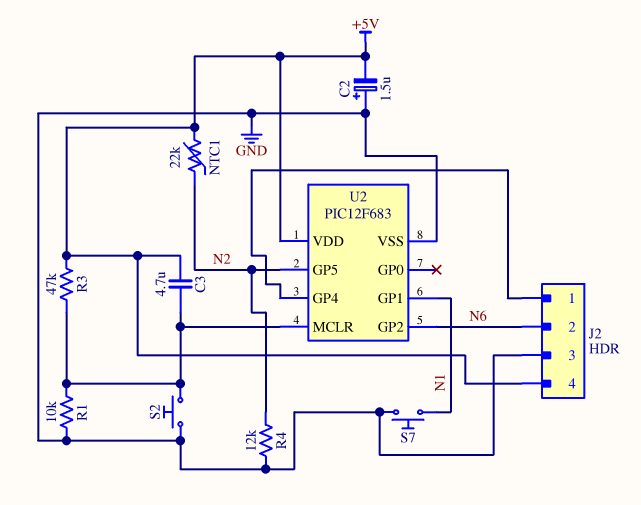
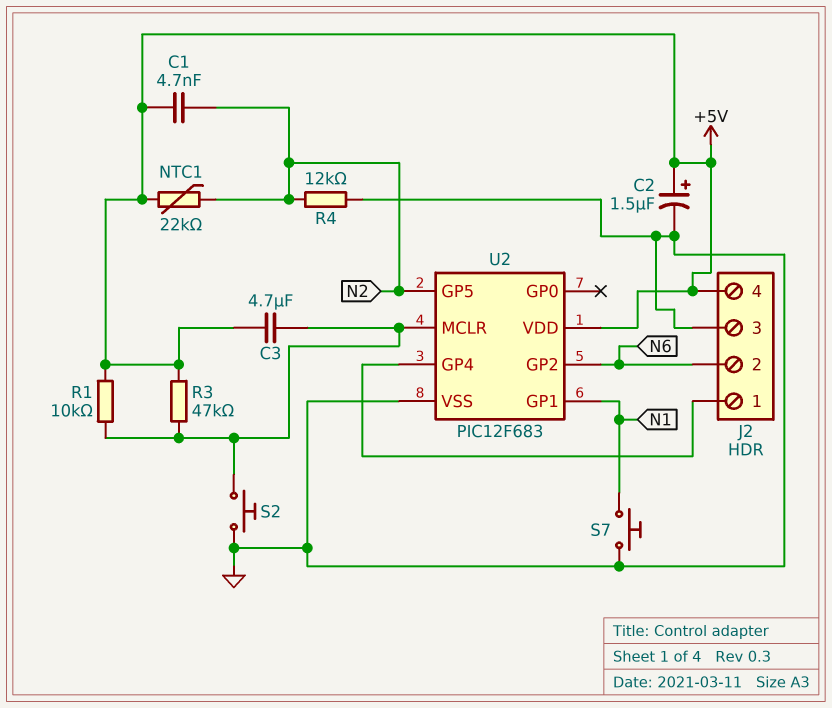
C1: none -> 4.7nF (+5V, N2)
C2: 1.5uF (plus GND, minus +5V) -> 1.5uF (plus +5V, minus GND)
R1: 10k (GND, U2/MCLR) -> 10k (+5V, U2/MCLR)

